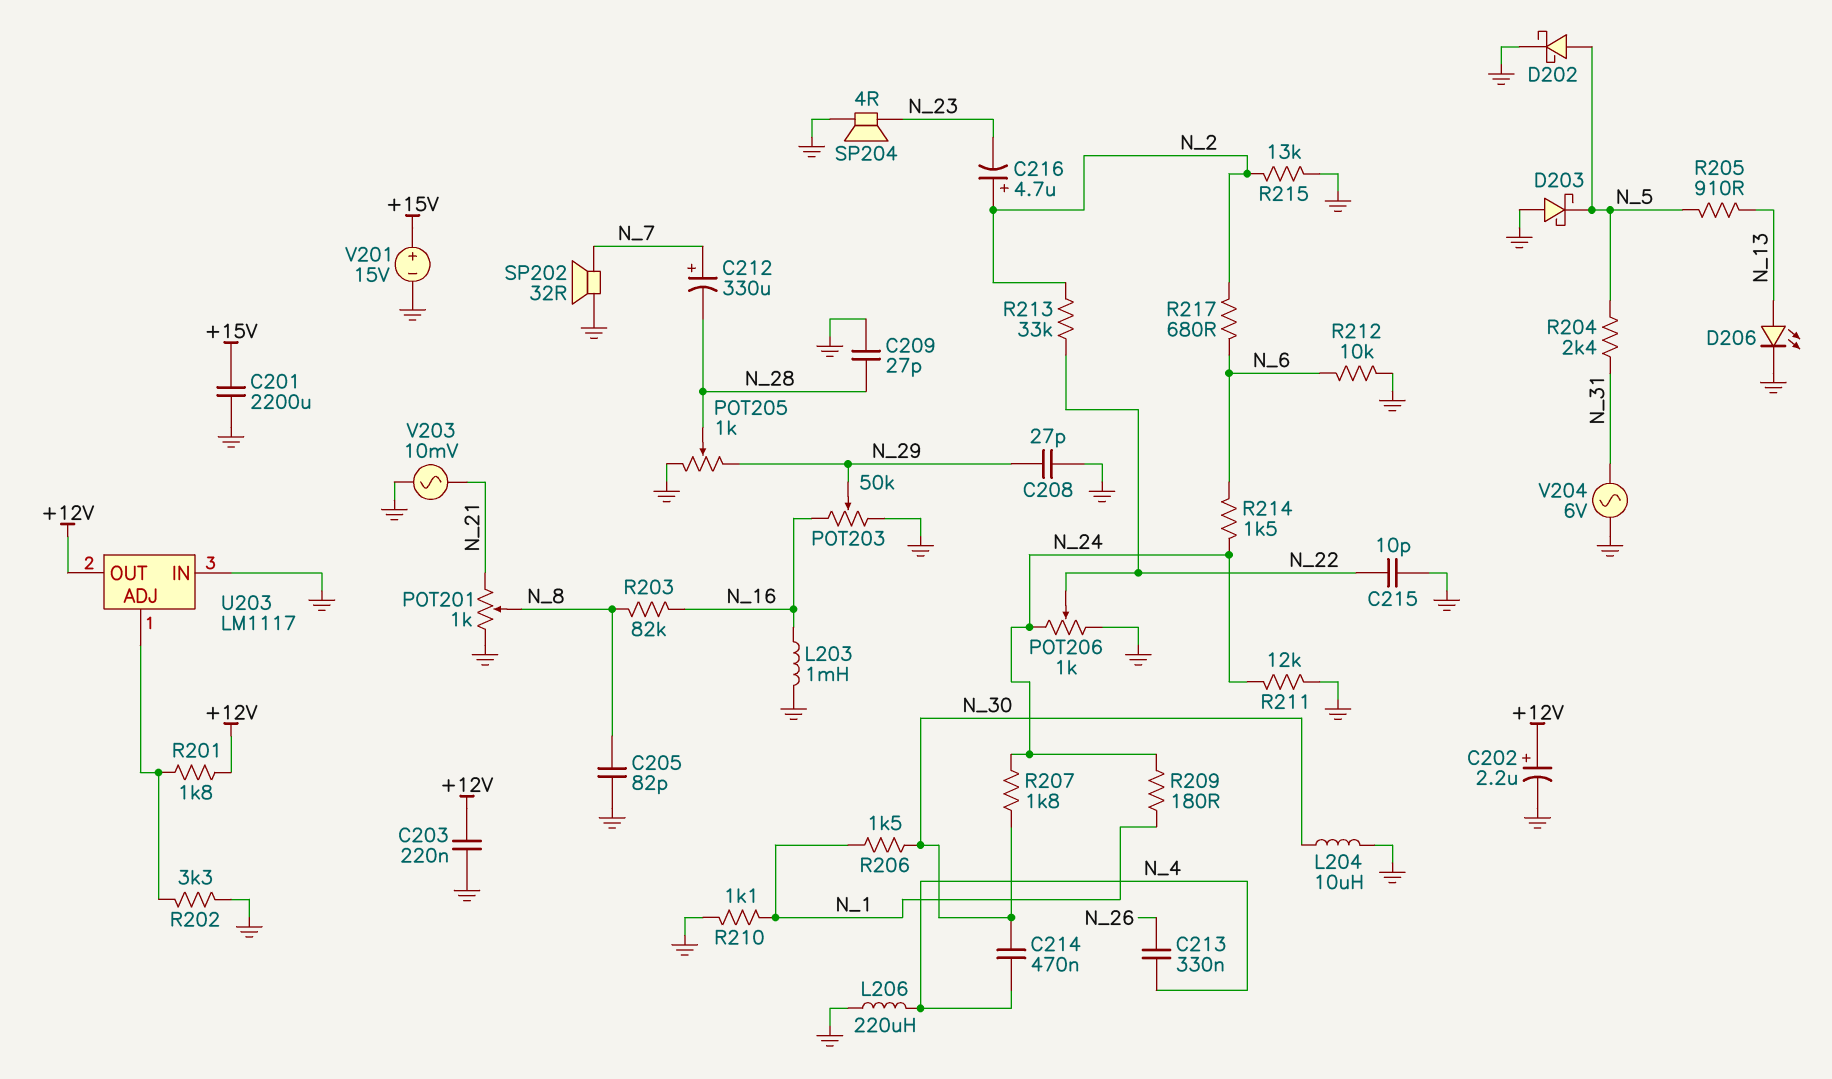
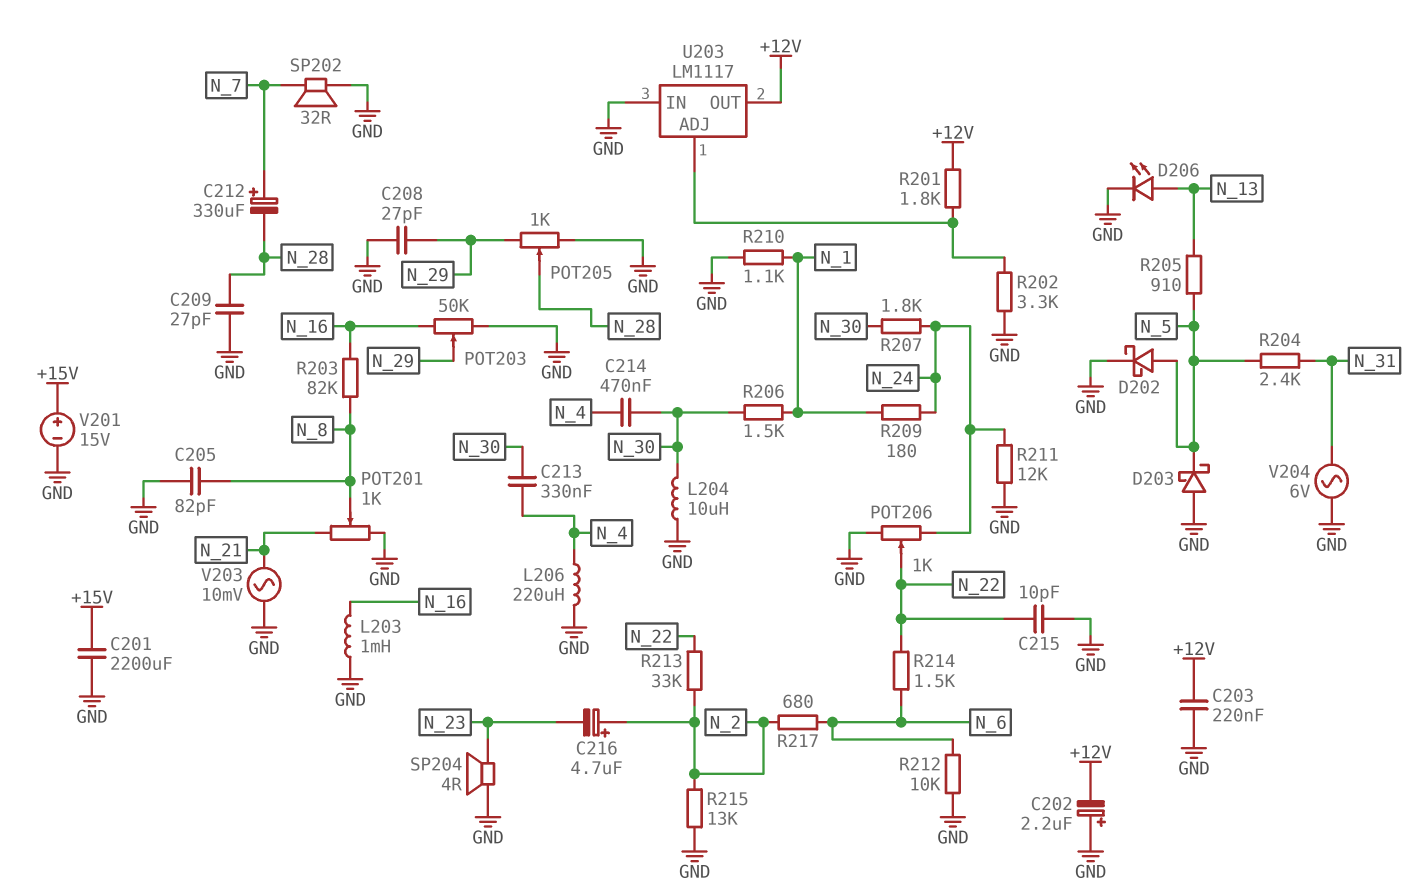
C202: 2.2uF (plus +12V, minus GND) -> 2.2uF (plus GND, minus +12V)
C213: 330nF (N_4, N_26) -> 330nF (N_4, N_30)
R214: 1.5k (N_6, N_24) -> 1.5k (N_6, N_22)

